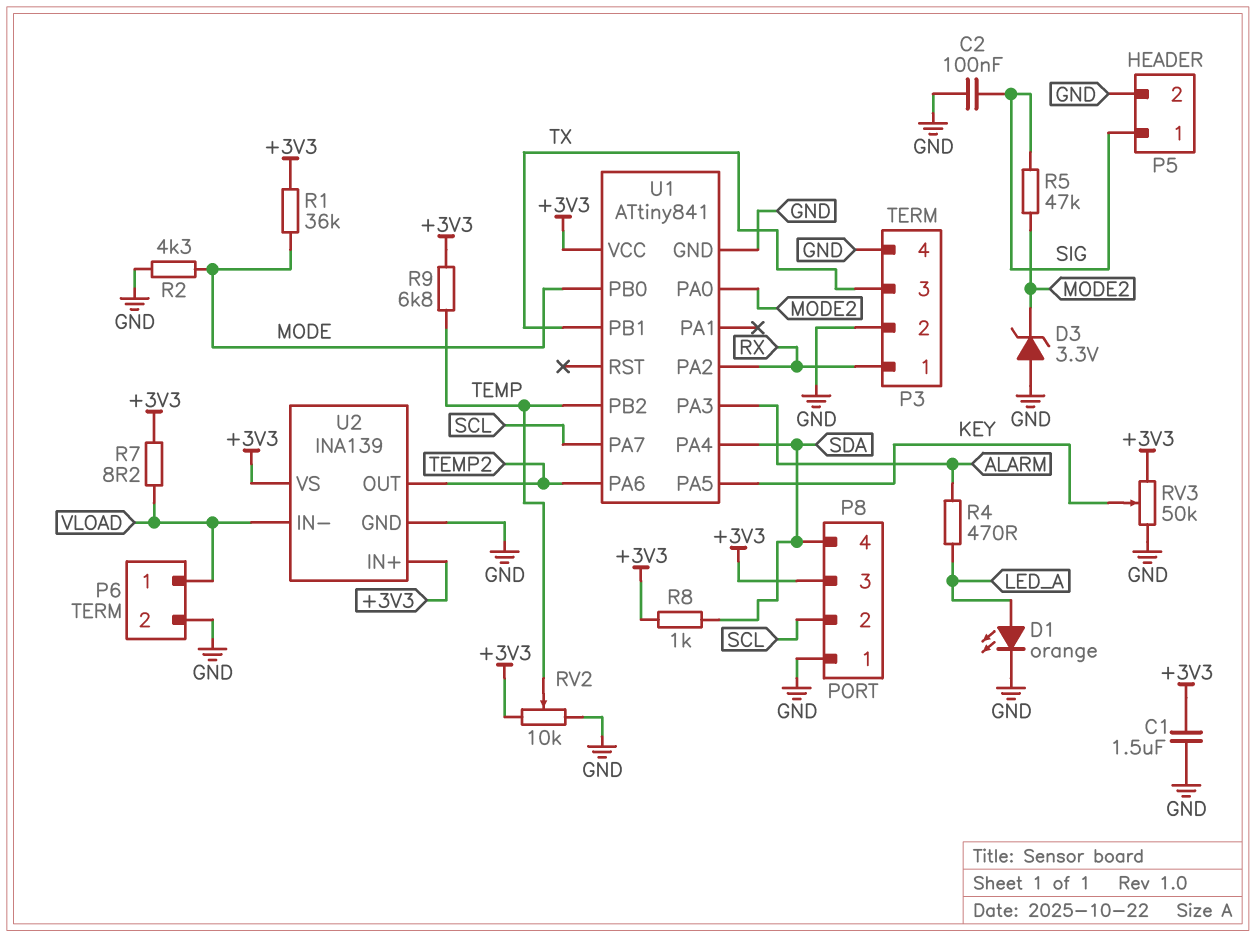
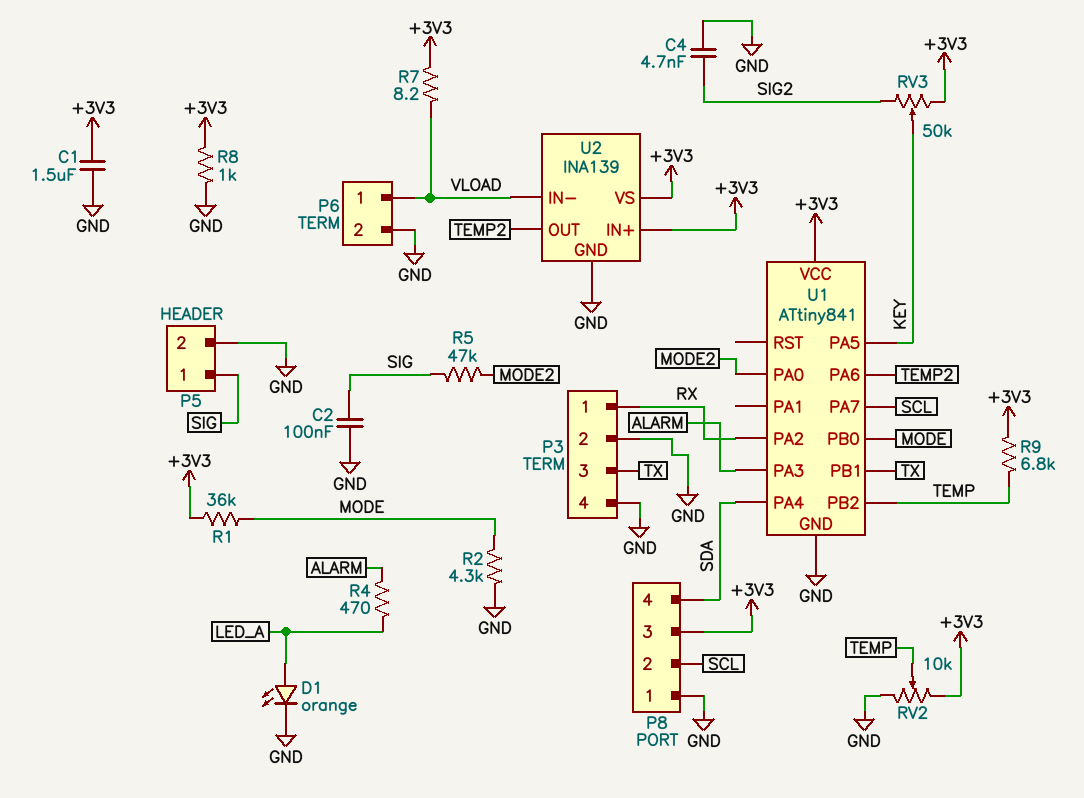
C4: none -> 4.7nF (GND, SIG2)
D3: zener 3.3V (A GND, K MODE2) -> none
R8: 1k (+3V3, SDA) -> 1k (+3V3, GND)
RV3: 50k (+3V3, GND, wiper KEY) -> 50k (+3V3, SIG2, wiper KEY)

